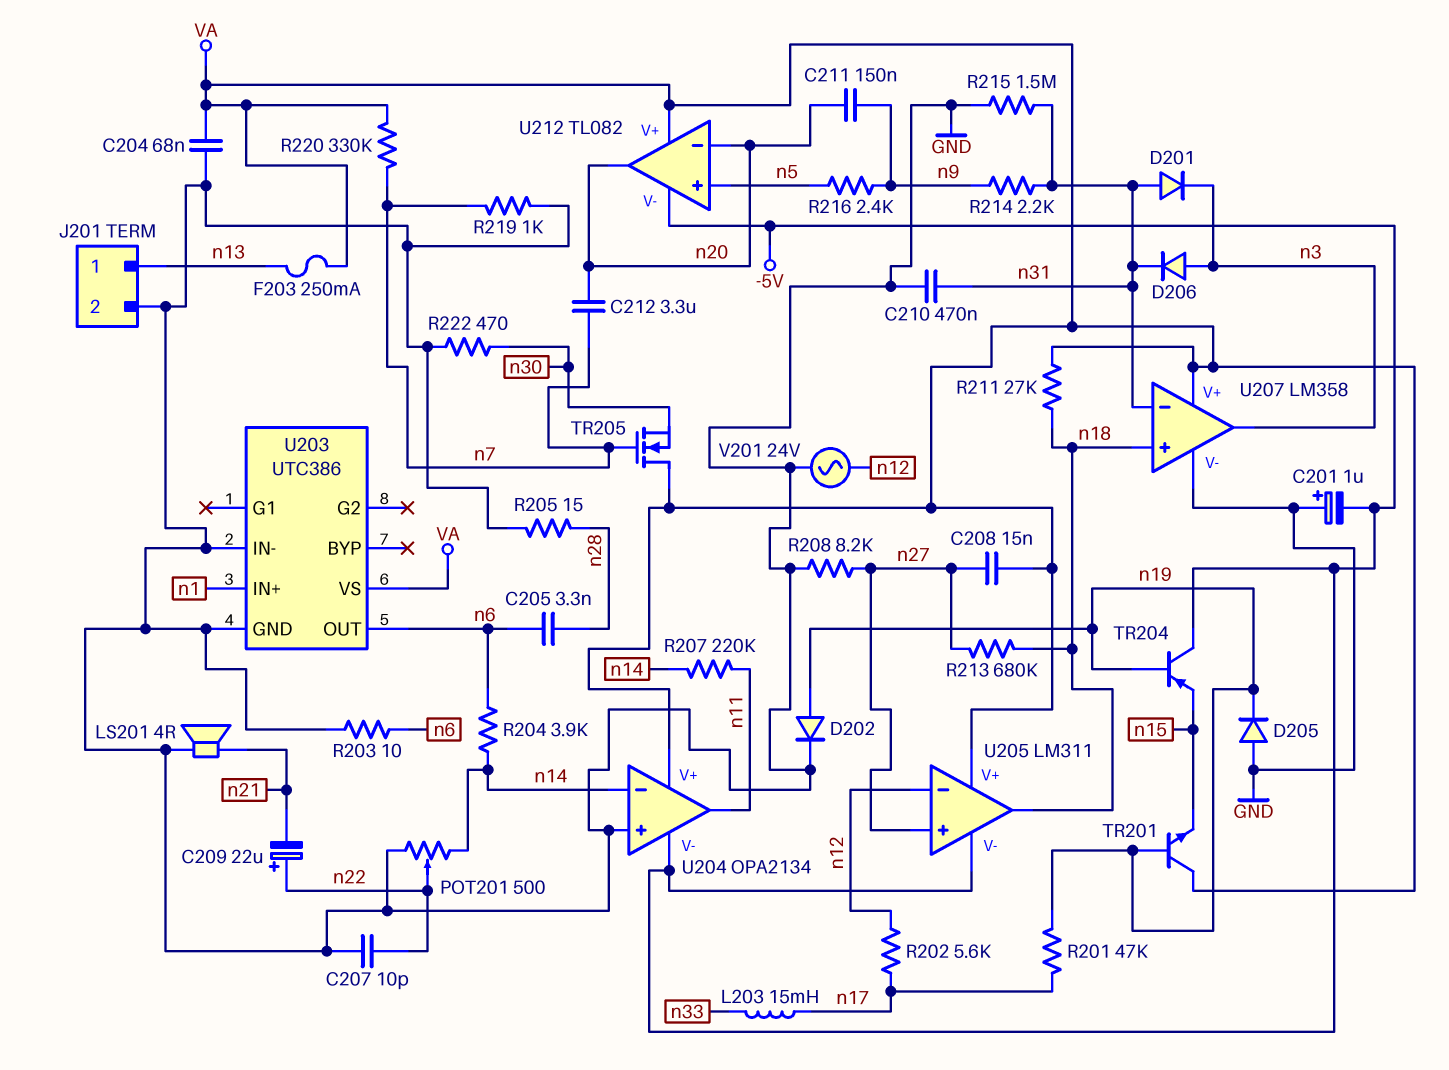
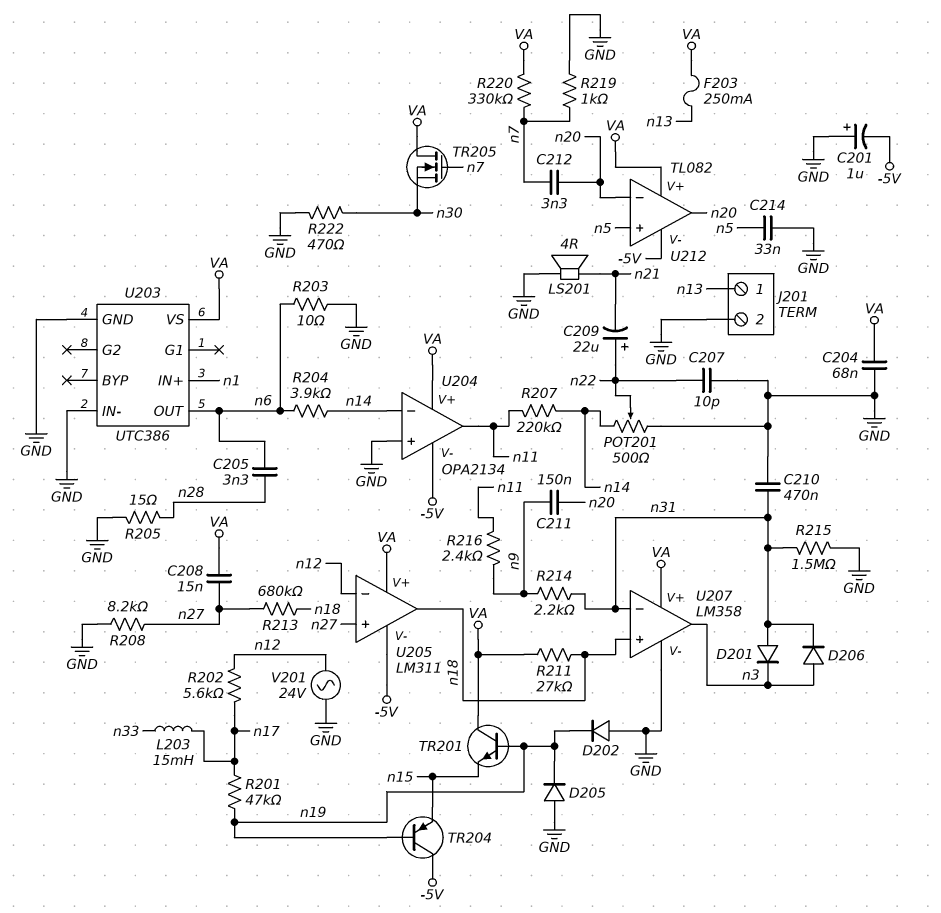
C212: 3.3uF (n7, n20) -> 3.3nF (n7, n20)
C214: none -> 33nF (GND, n5)
D202: diode (A n19, K GND) -> diode (A GND, K n19)
R216: 2.4k (n5, n9) -> 2.4k (n9, n11)

